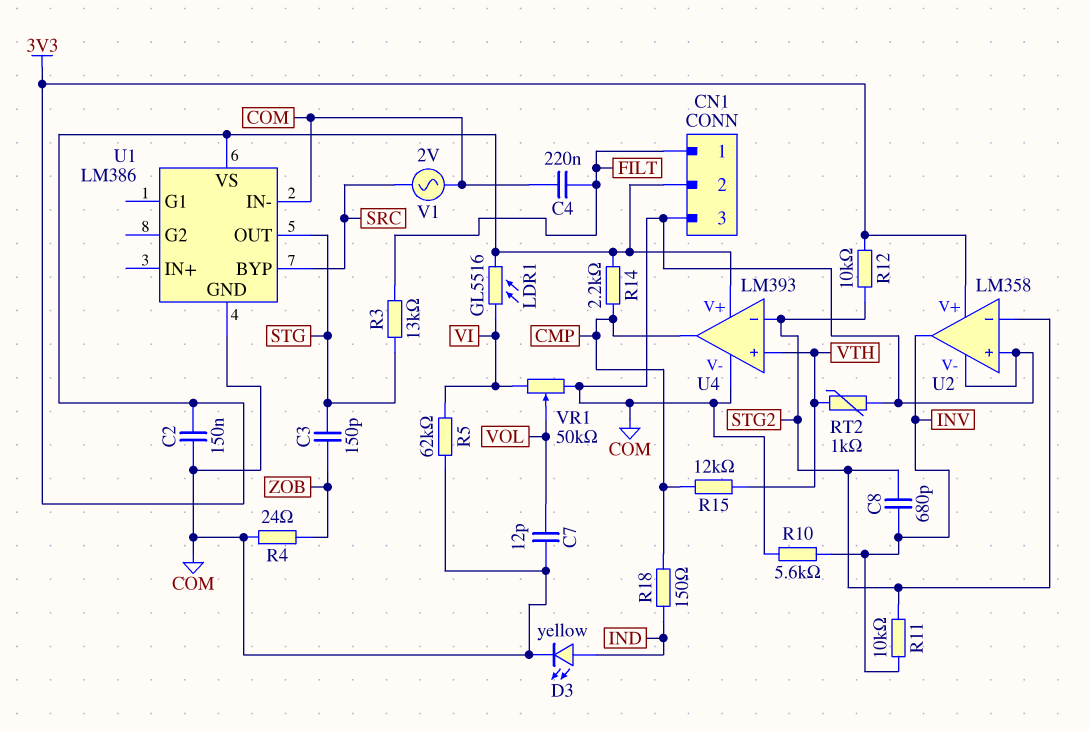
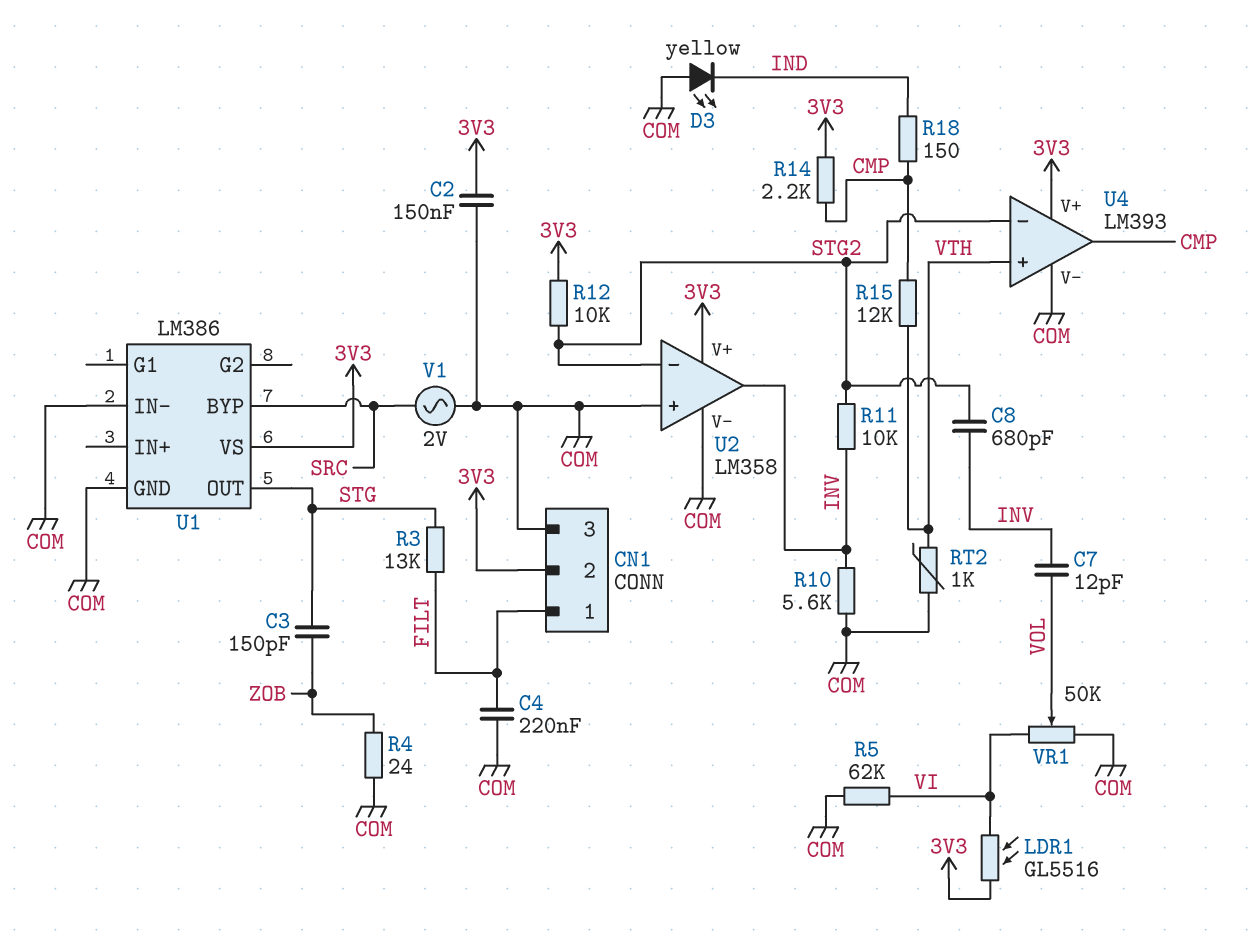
C7: 12pF (COM, VOL) -> 12pF (INV, VOL)
D3: LED yellow (A IND, K COM) -> LED yellow (A COM, K IND)

